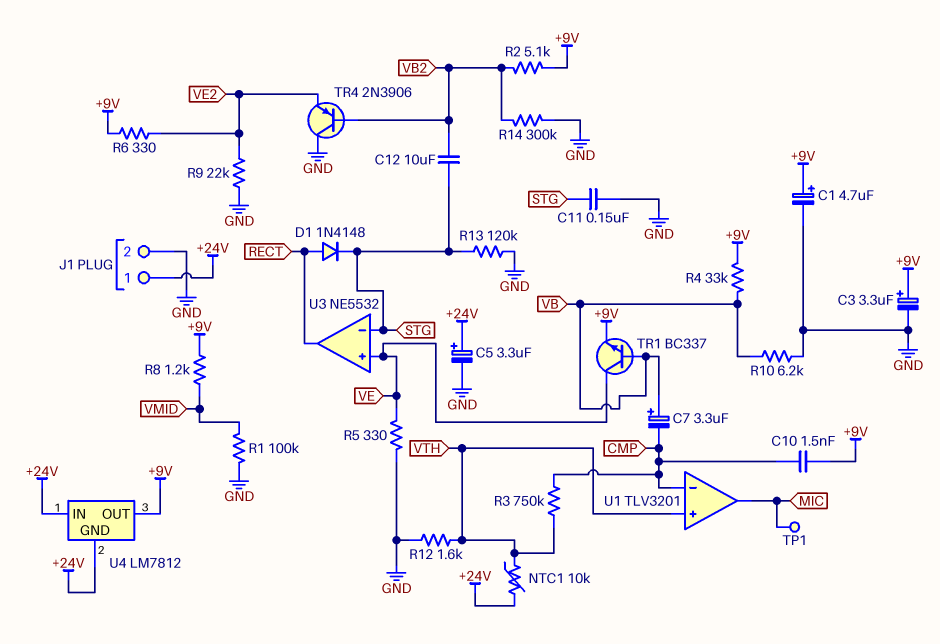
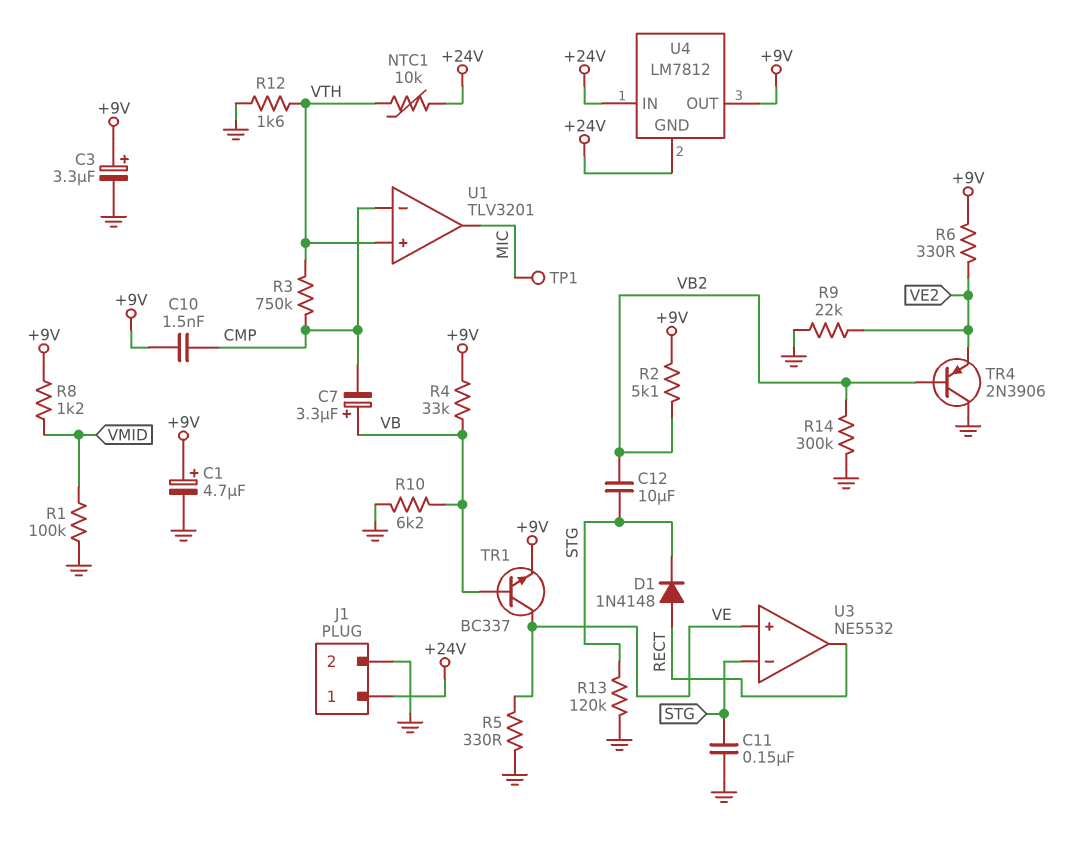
C5: 3.3uF (plus +24V, minus GND) -> none

